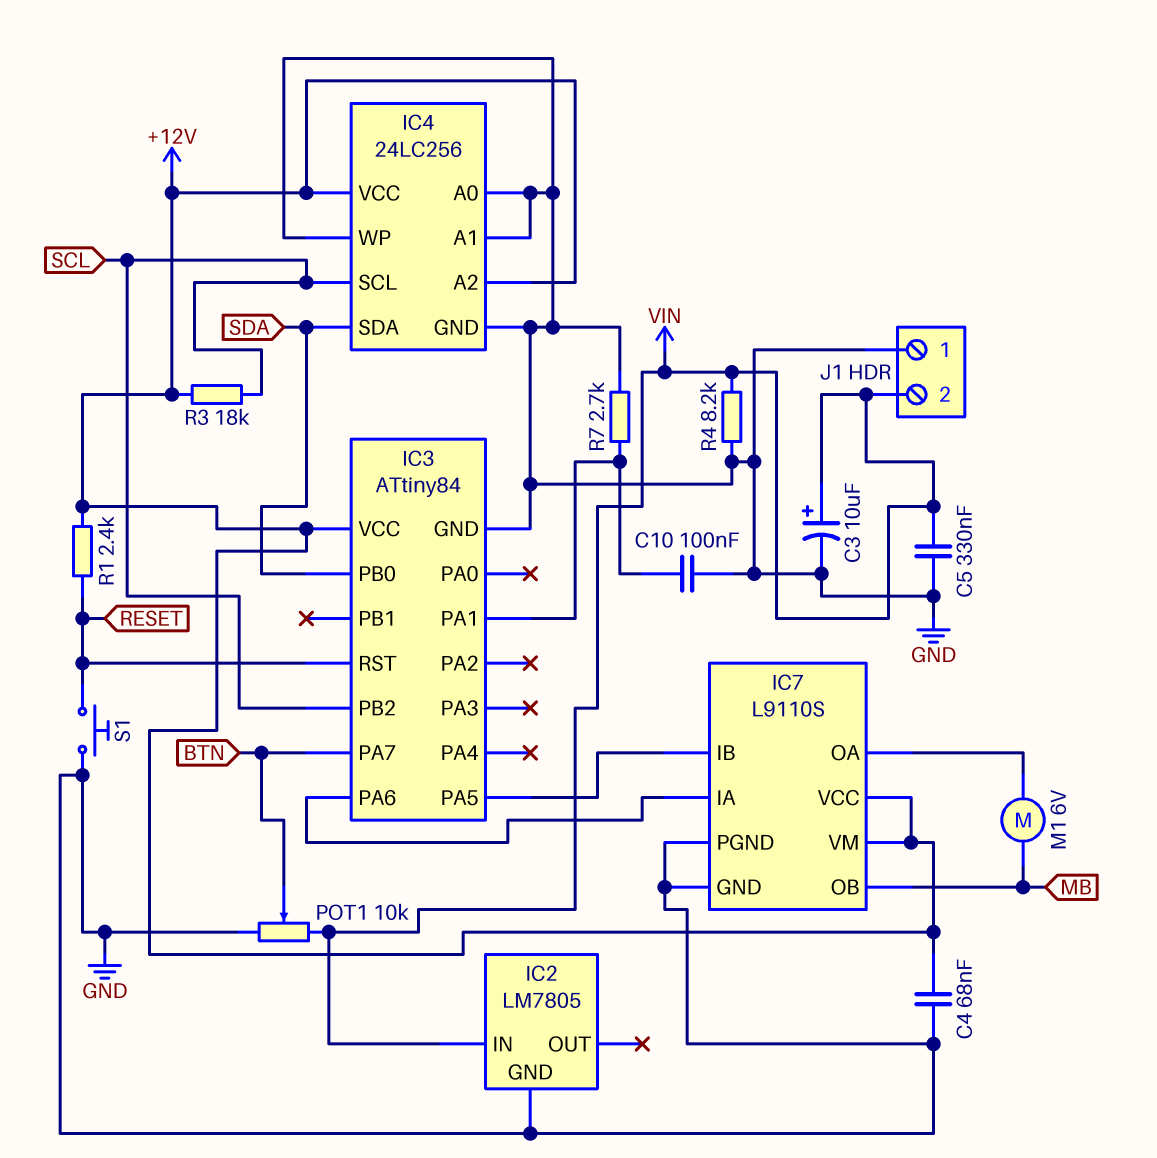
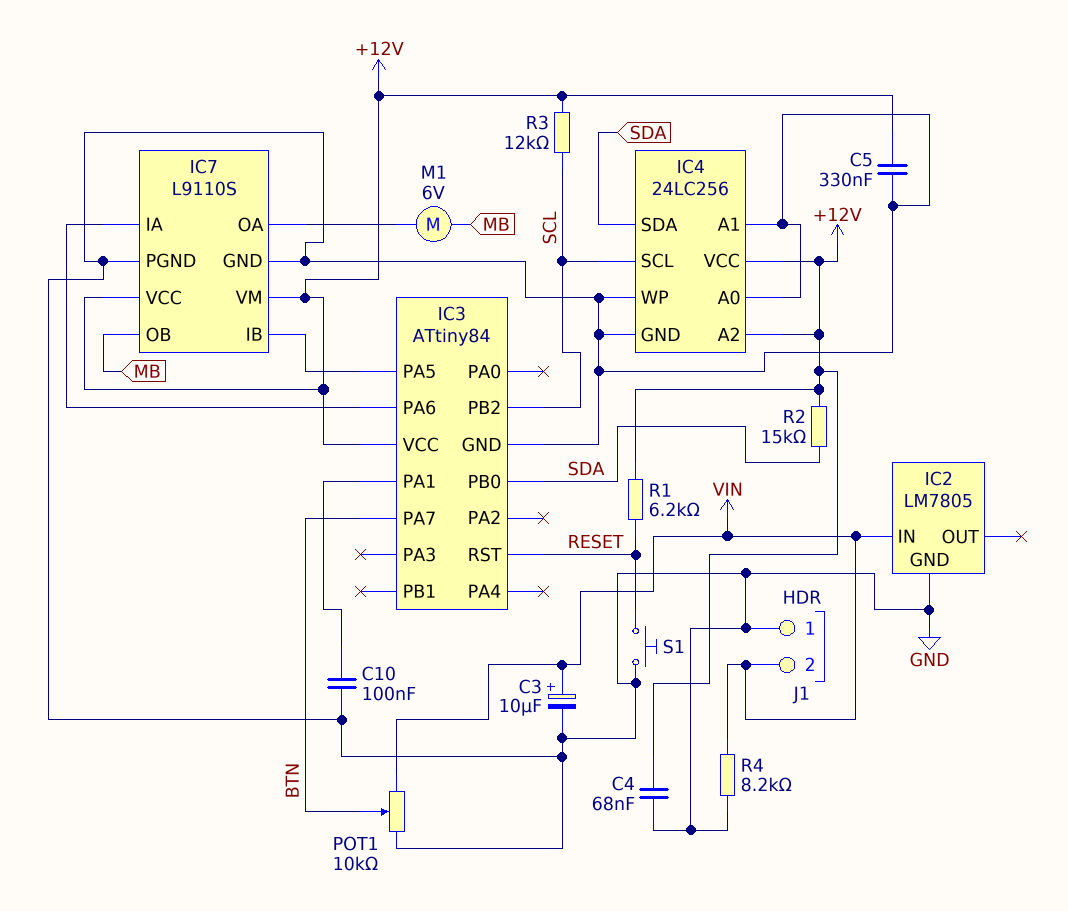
C5: 330nF (GND, VIN) -> 330nF (+12V, GND)
R1: 2.4k (+12V, RESET) -> 6.2k (+12V, RESET)
R2: none -> 15k (+12V, SDA)
R3: 18k (+12V, SCL) -> 12k (+12V, SCL)
R7: 2.7k (GND, IC3/PA1) -> none

